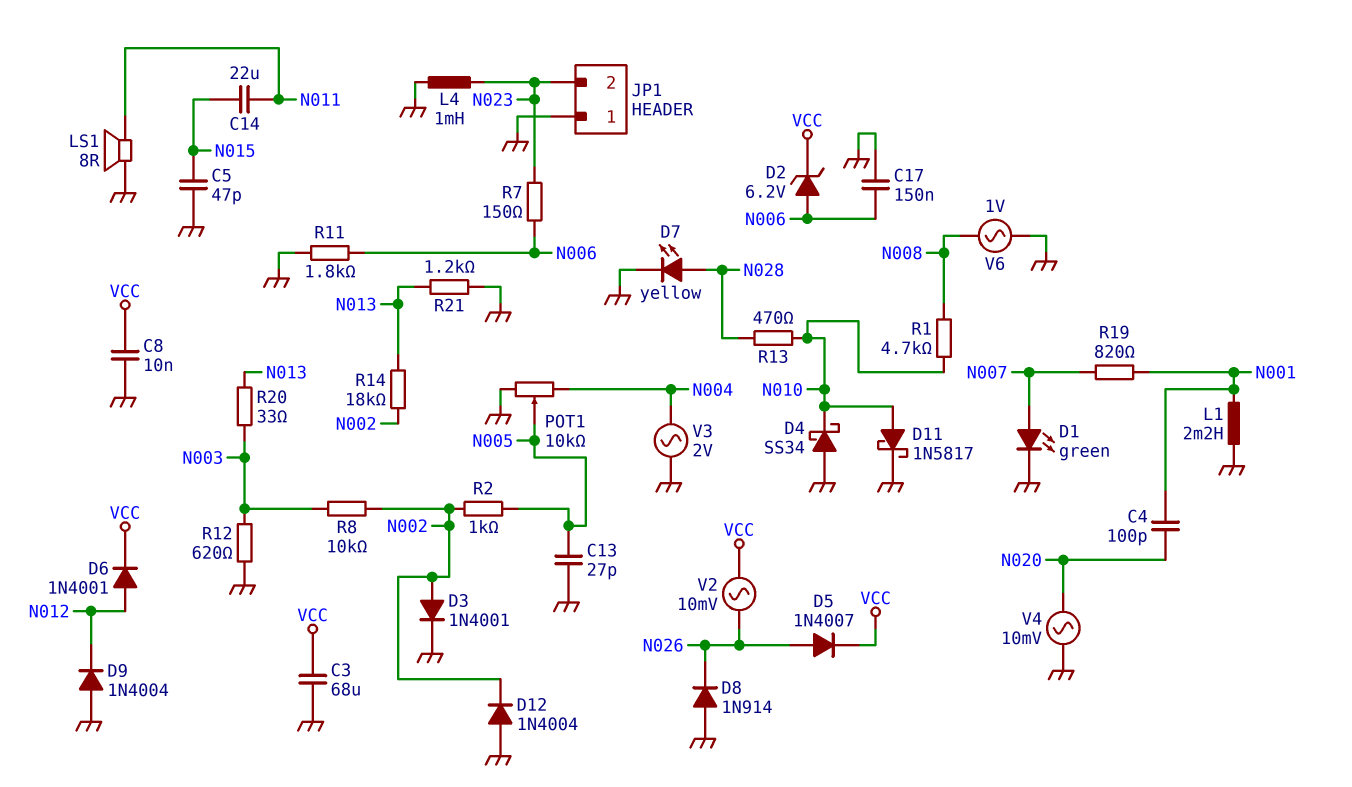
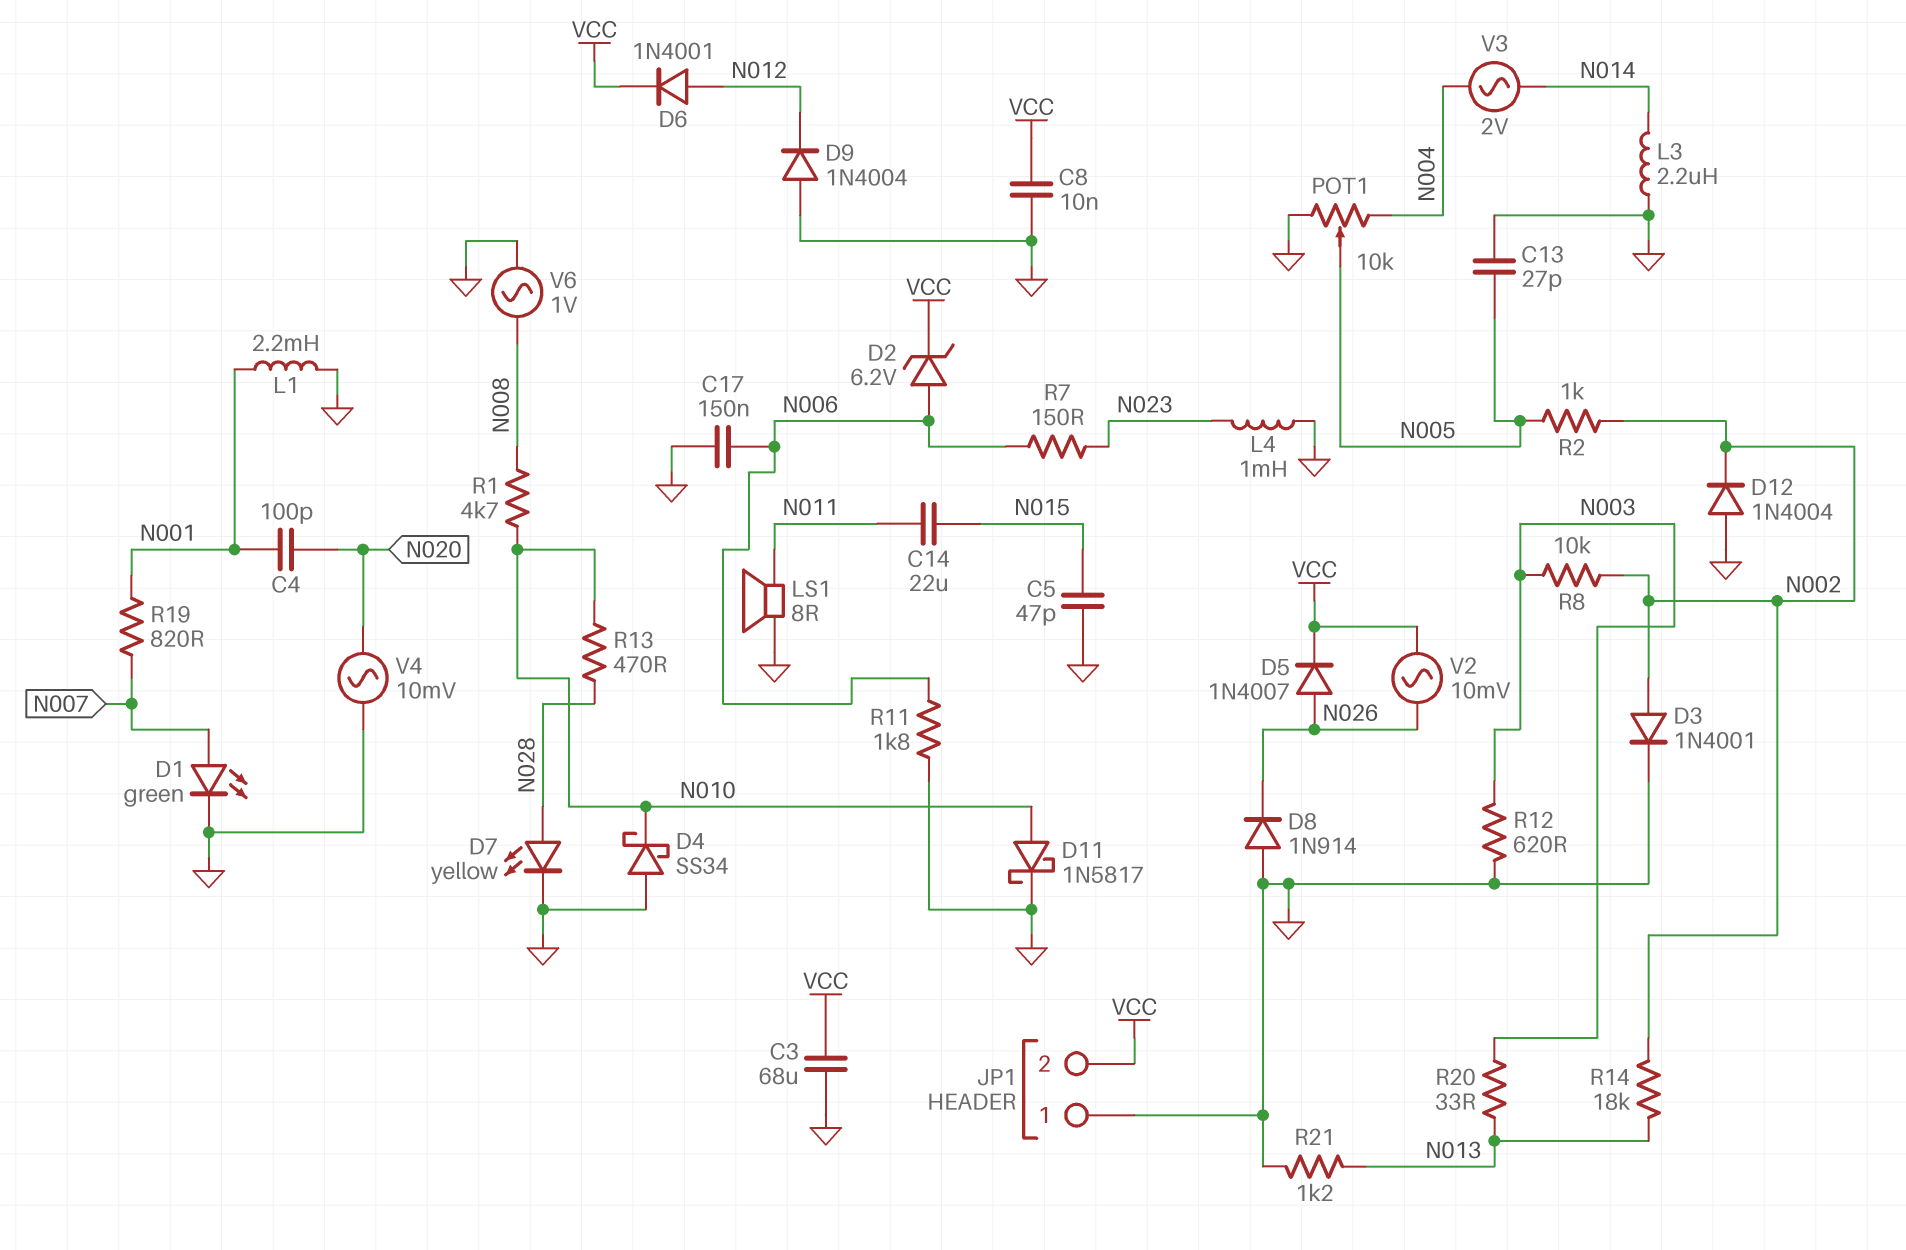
JP1 pin 2: N023 -> VCC
L3: none -> 2.2uH (GND, N014)
V3: AC 2V (GND, N004) -> AC 2V (N004, N014)

